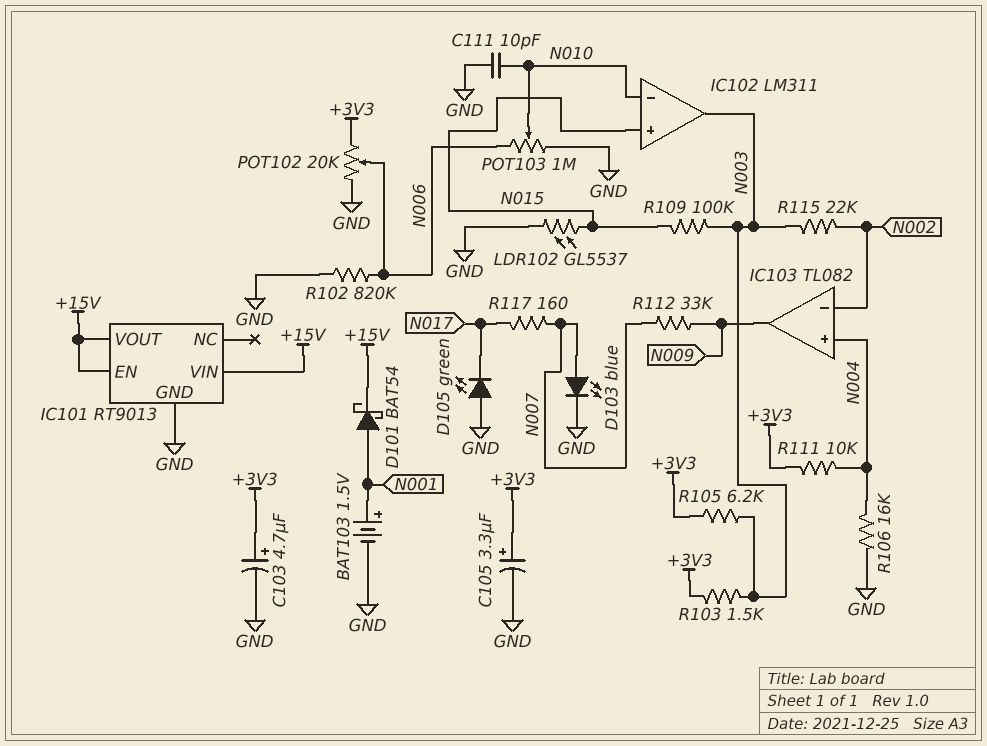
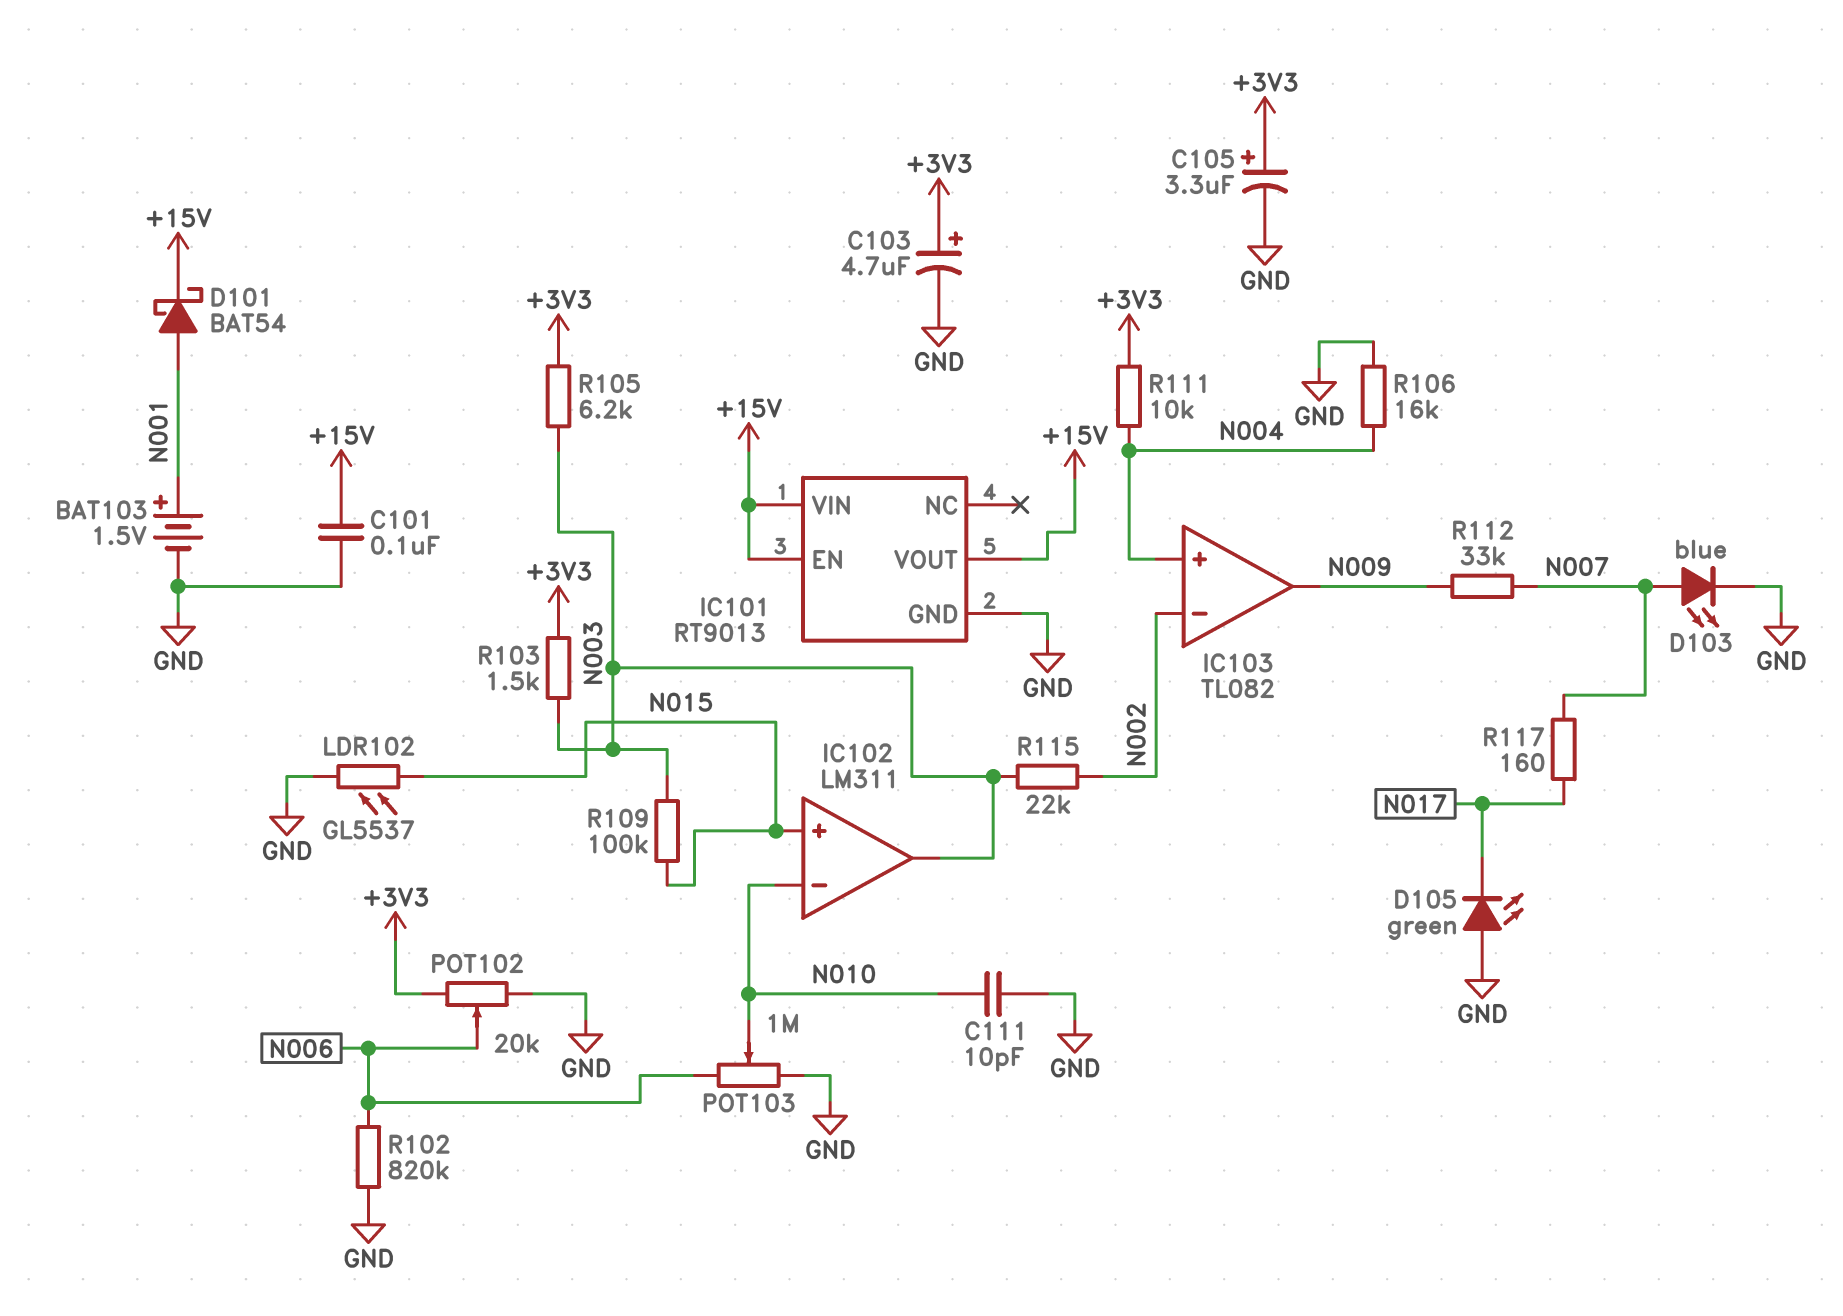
C101: none -> 100nF (+15V, GND)

